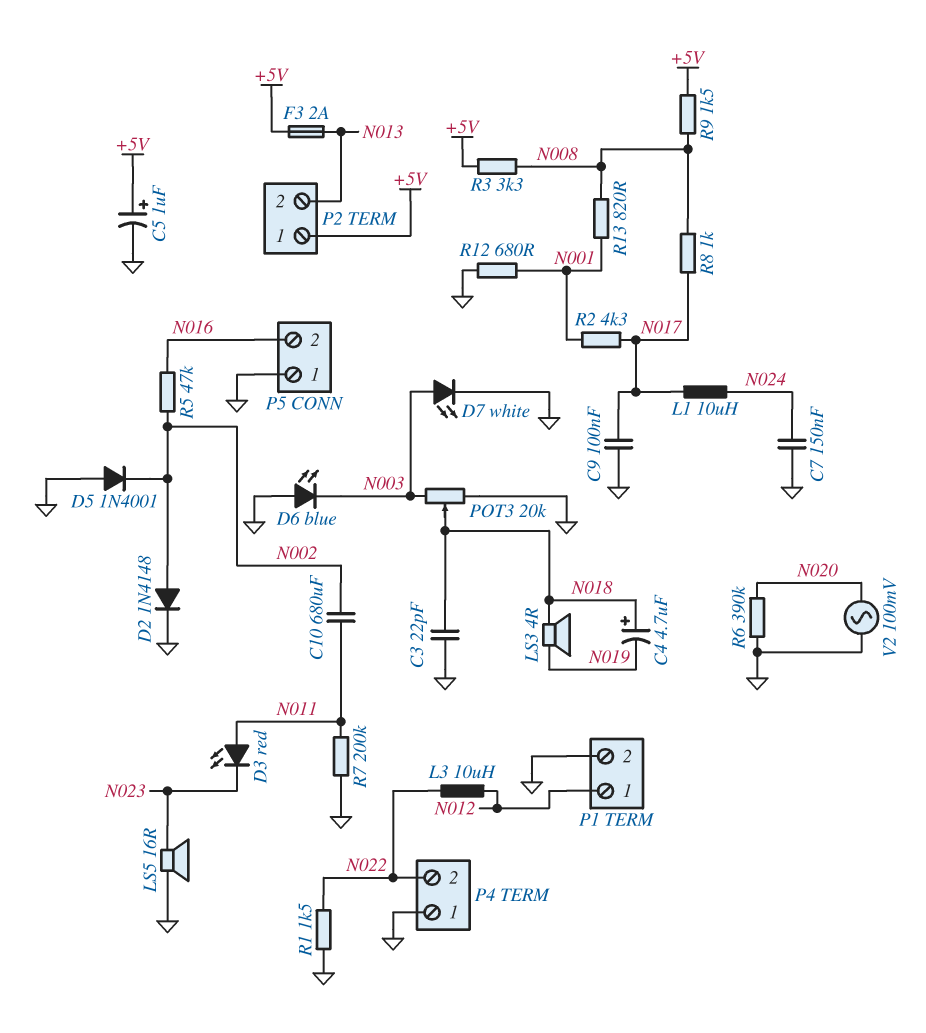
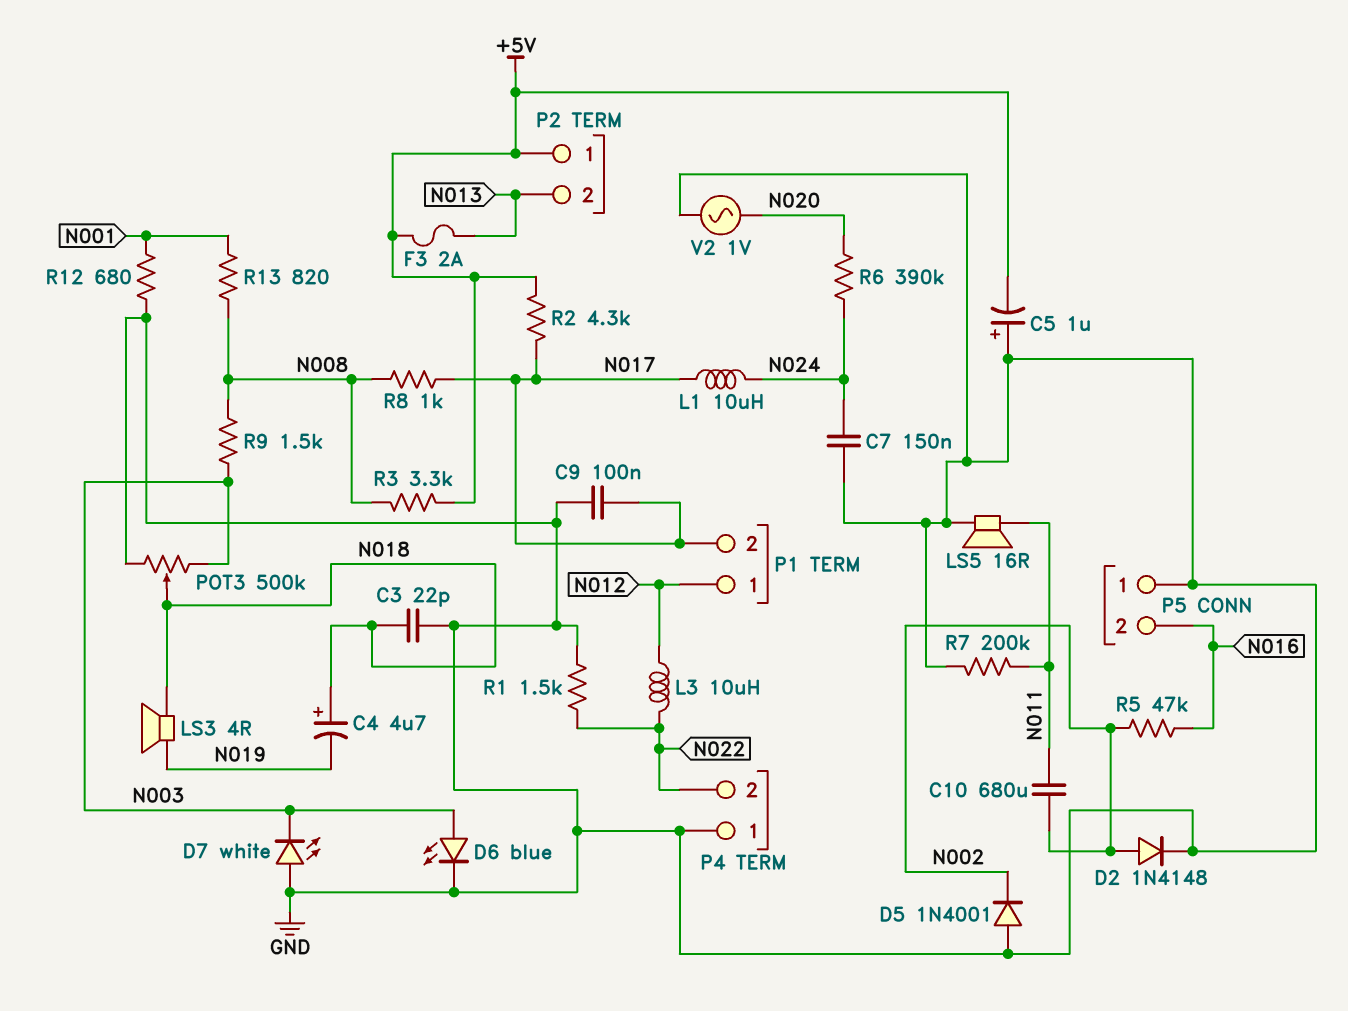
C5: 1uF (plus +5V, minus GND) -> 1uF (plus GND, minus +5V)
D3: LED red (A N011, K N023) -> none
D6: LED blue (A GND, K N003) -> LED blue (A N003, K GND)
D7: LED white (A N003, K GND) -> LED white (A GND, K N003)
LS5: speaker 16R (GND, N023) -> speaker 16R (GND, N011)
P1 pin 2: GND -> N017
POT3: 20k (GND, N003, wiper N018) -> 500k (GND, N003, wiper N018)
R2: 4.3k (N001, N017) -> 4.3k (+5V, N017)
R6: 390k (GND, N020) -> 390k (N020, N024)
R9: 1.5k (+5V, N008) -> 1.5k (N003, N008)
V2: AC 100mV (GND, N020) -> AC 1V (GND, N020)

